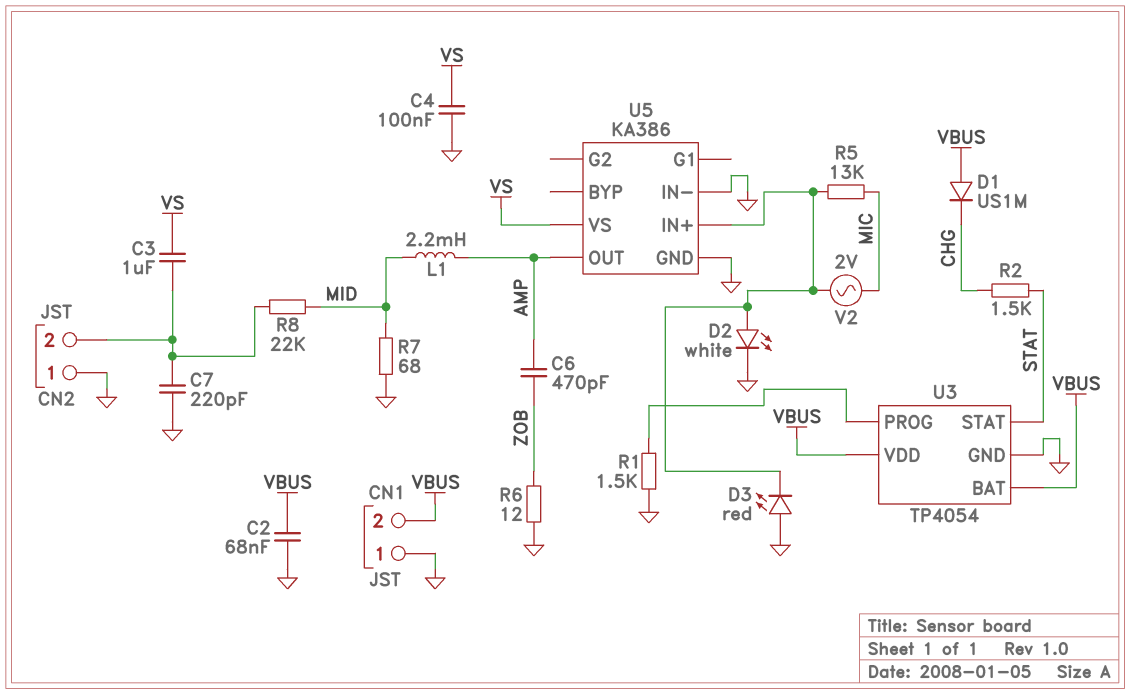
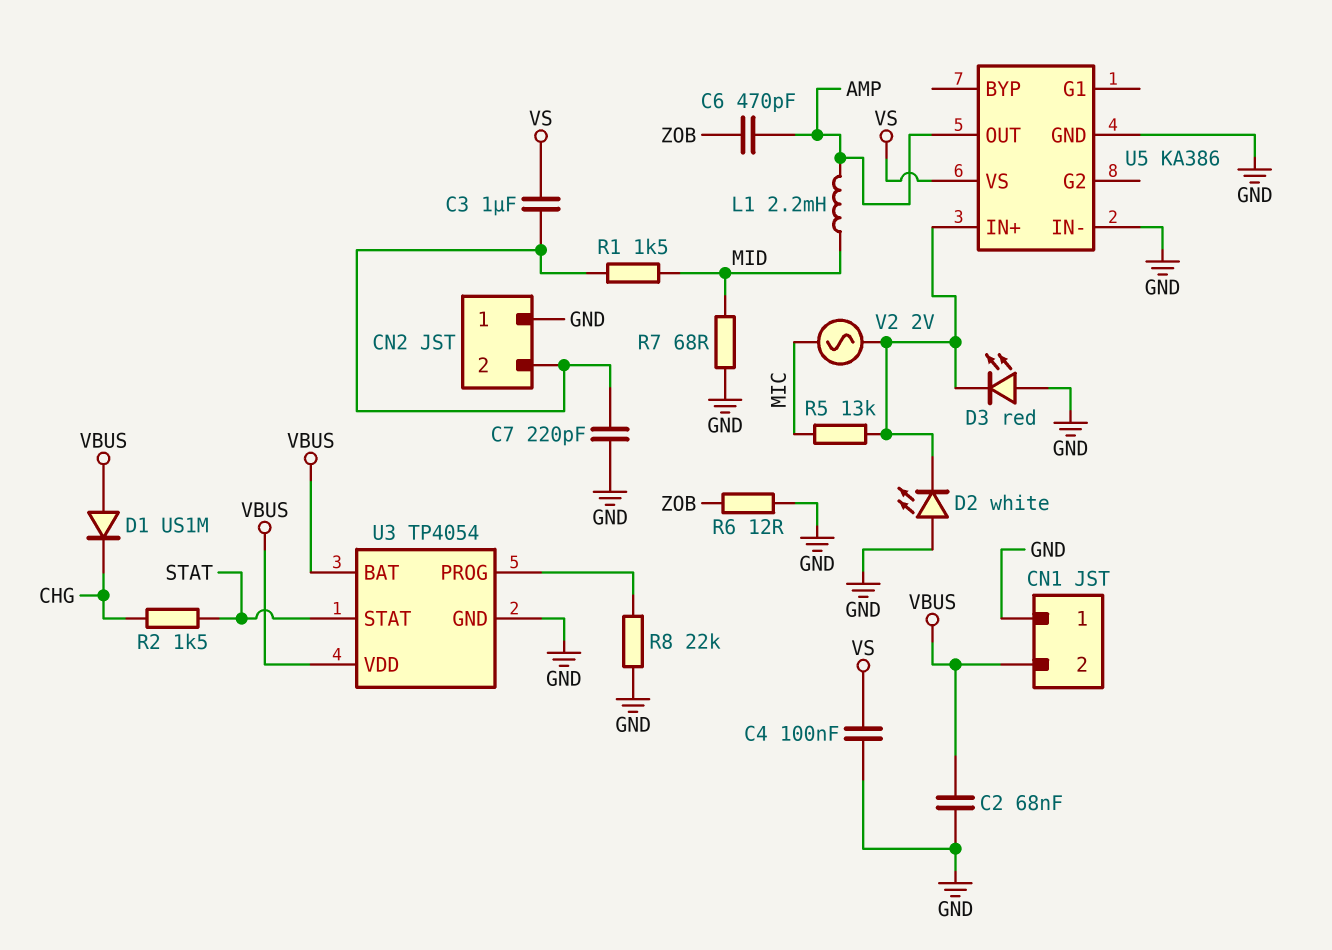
D2: LED white (A U5/IN+, K GND) -> LED white (A GND, K U5/IN+)
R1: 1.5k (GND, U3/PROG) -> 1.5k (CN2/2, MID)
R8: 22k (CN2/2, MID) -> 22k (GND, U3/PROG)

